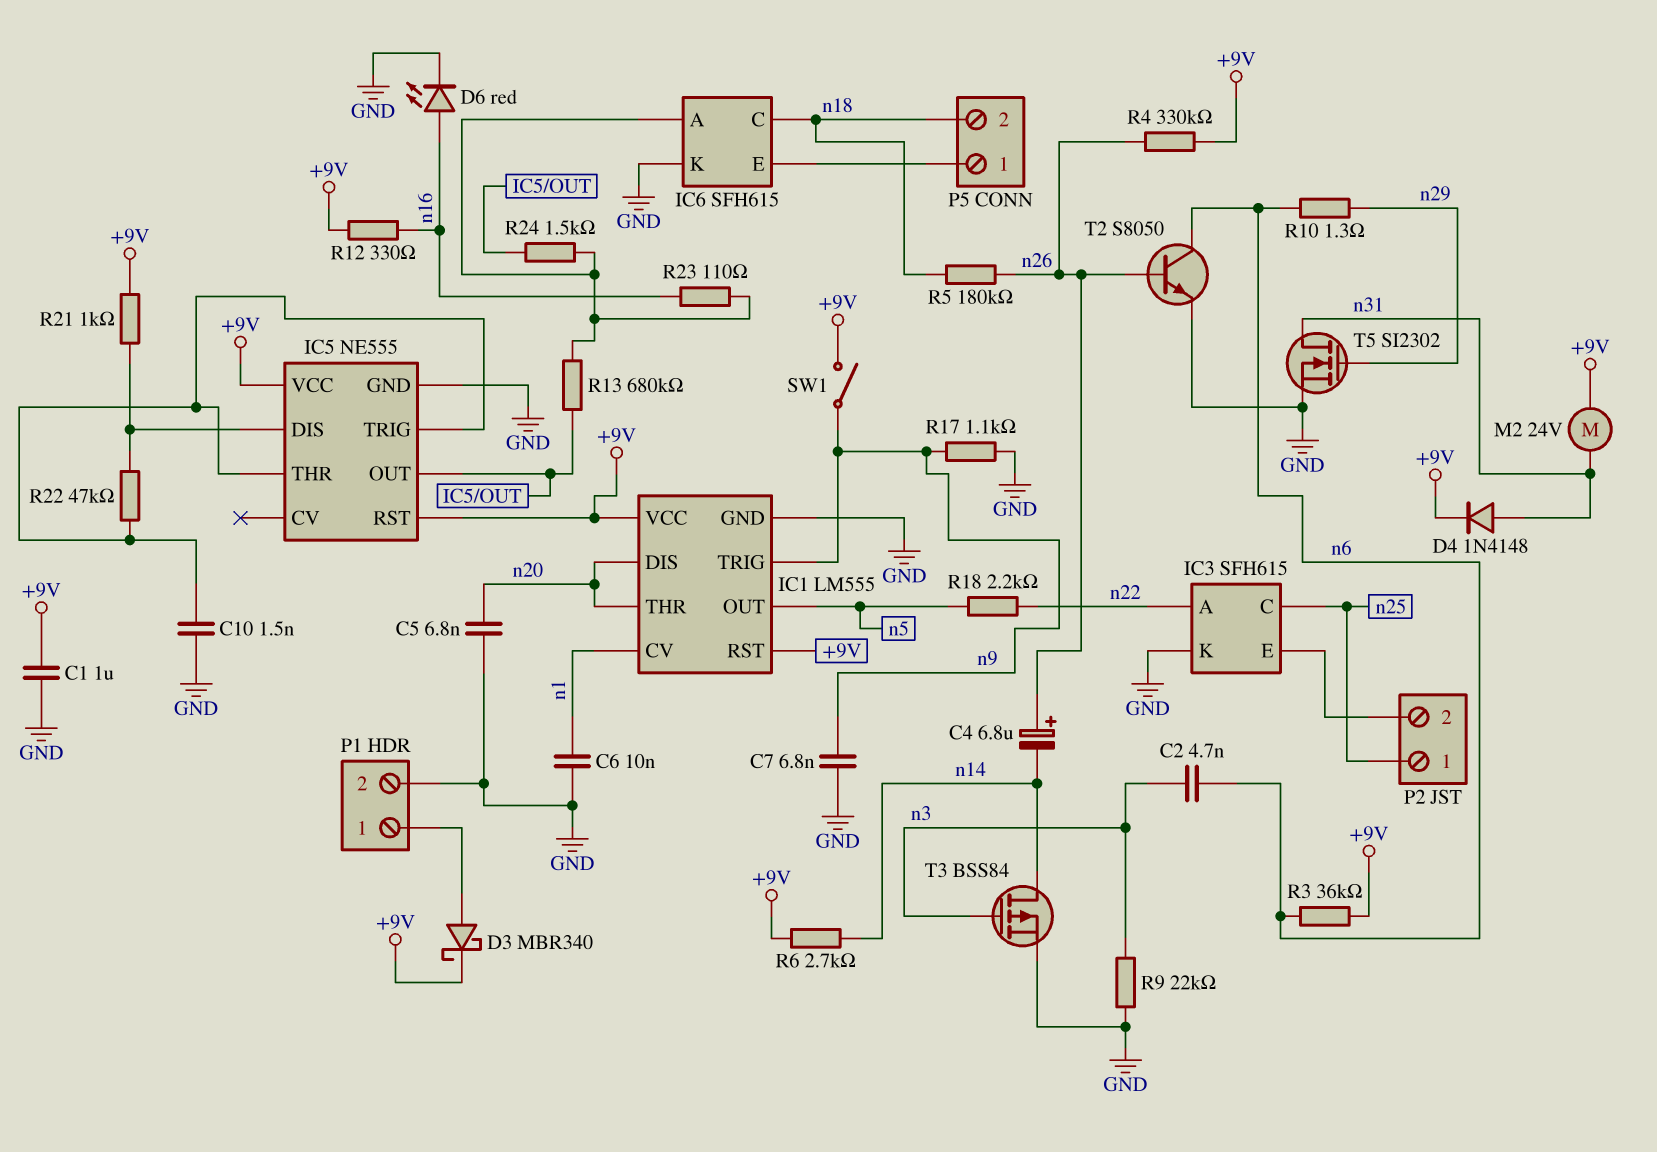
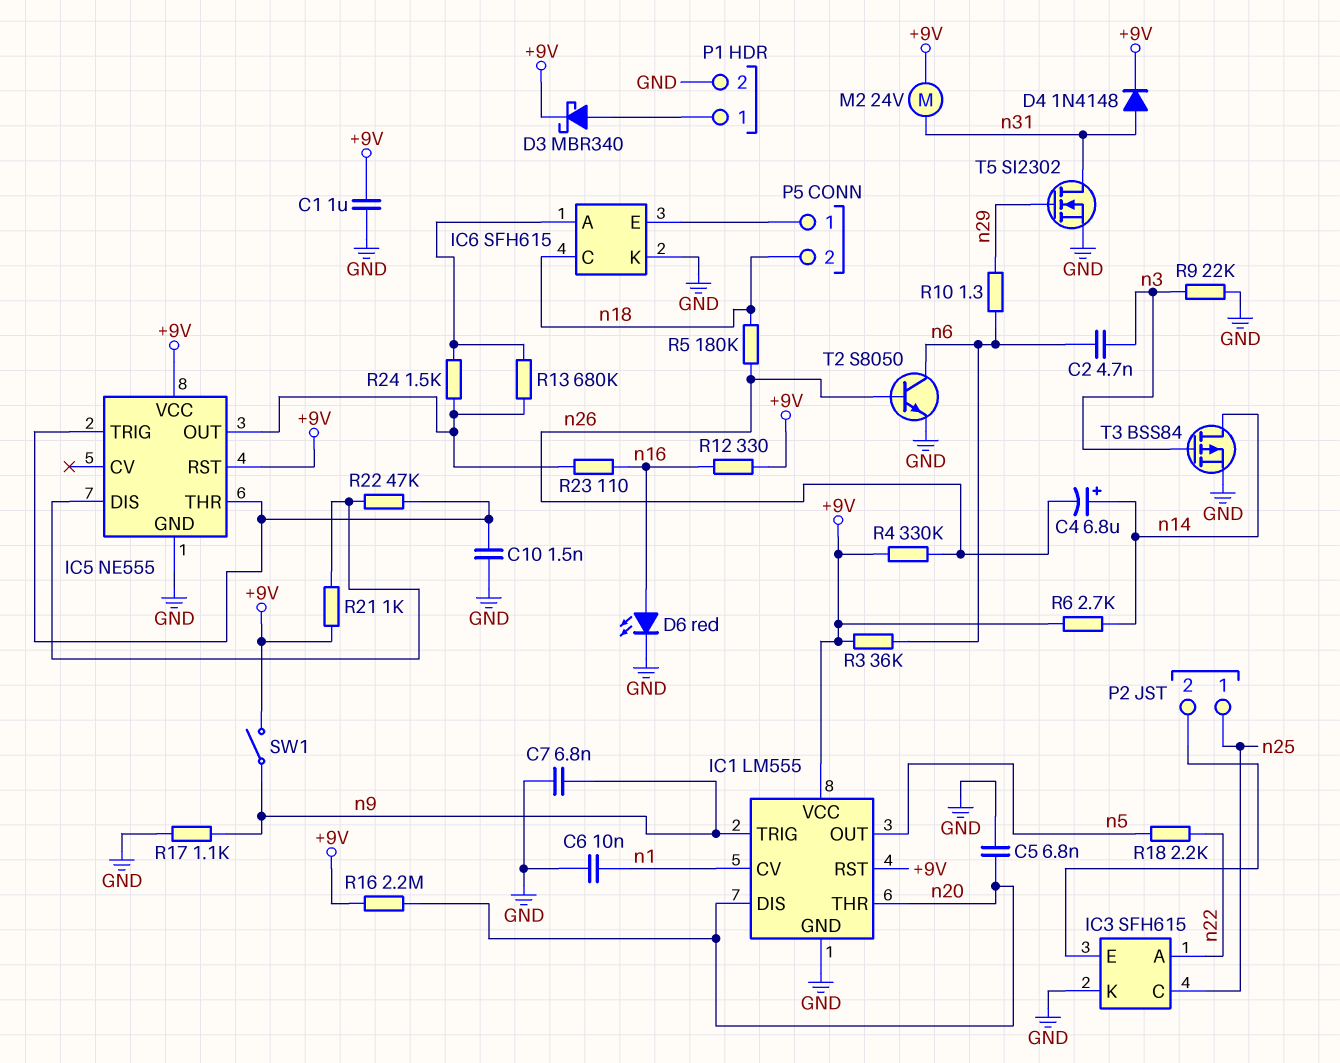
C4: 6.8uF (plus n26, minus n14) -> 6.8uF (plus n14, minus n26)
R16: none -> 2.2M (+9V, n20)
R23: 110 (IC6/A, n16) -> 110 (IC5/OUT, n16)

